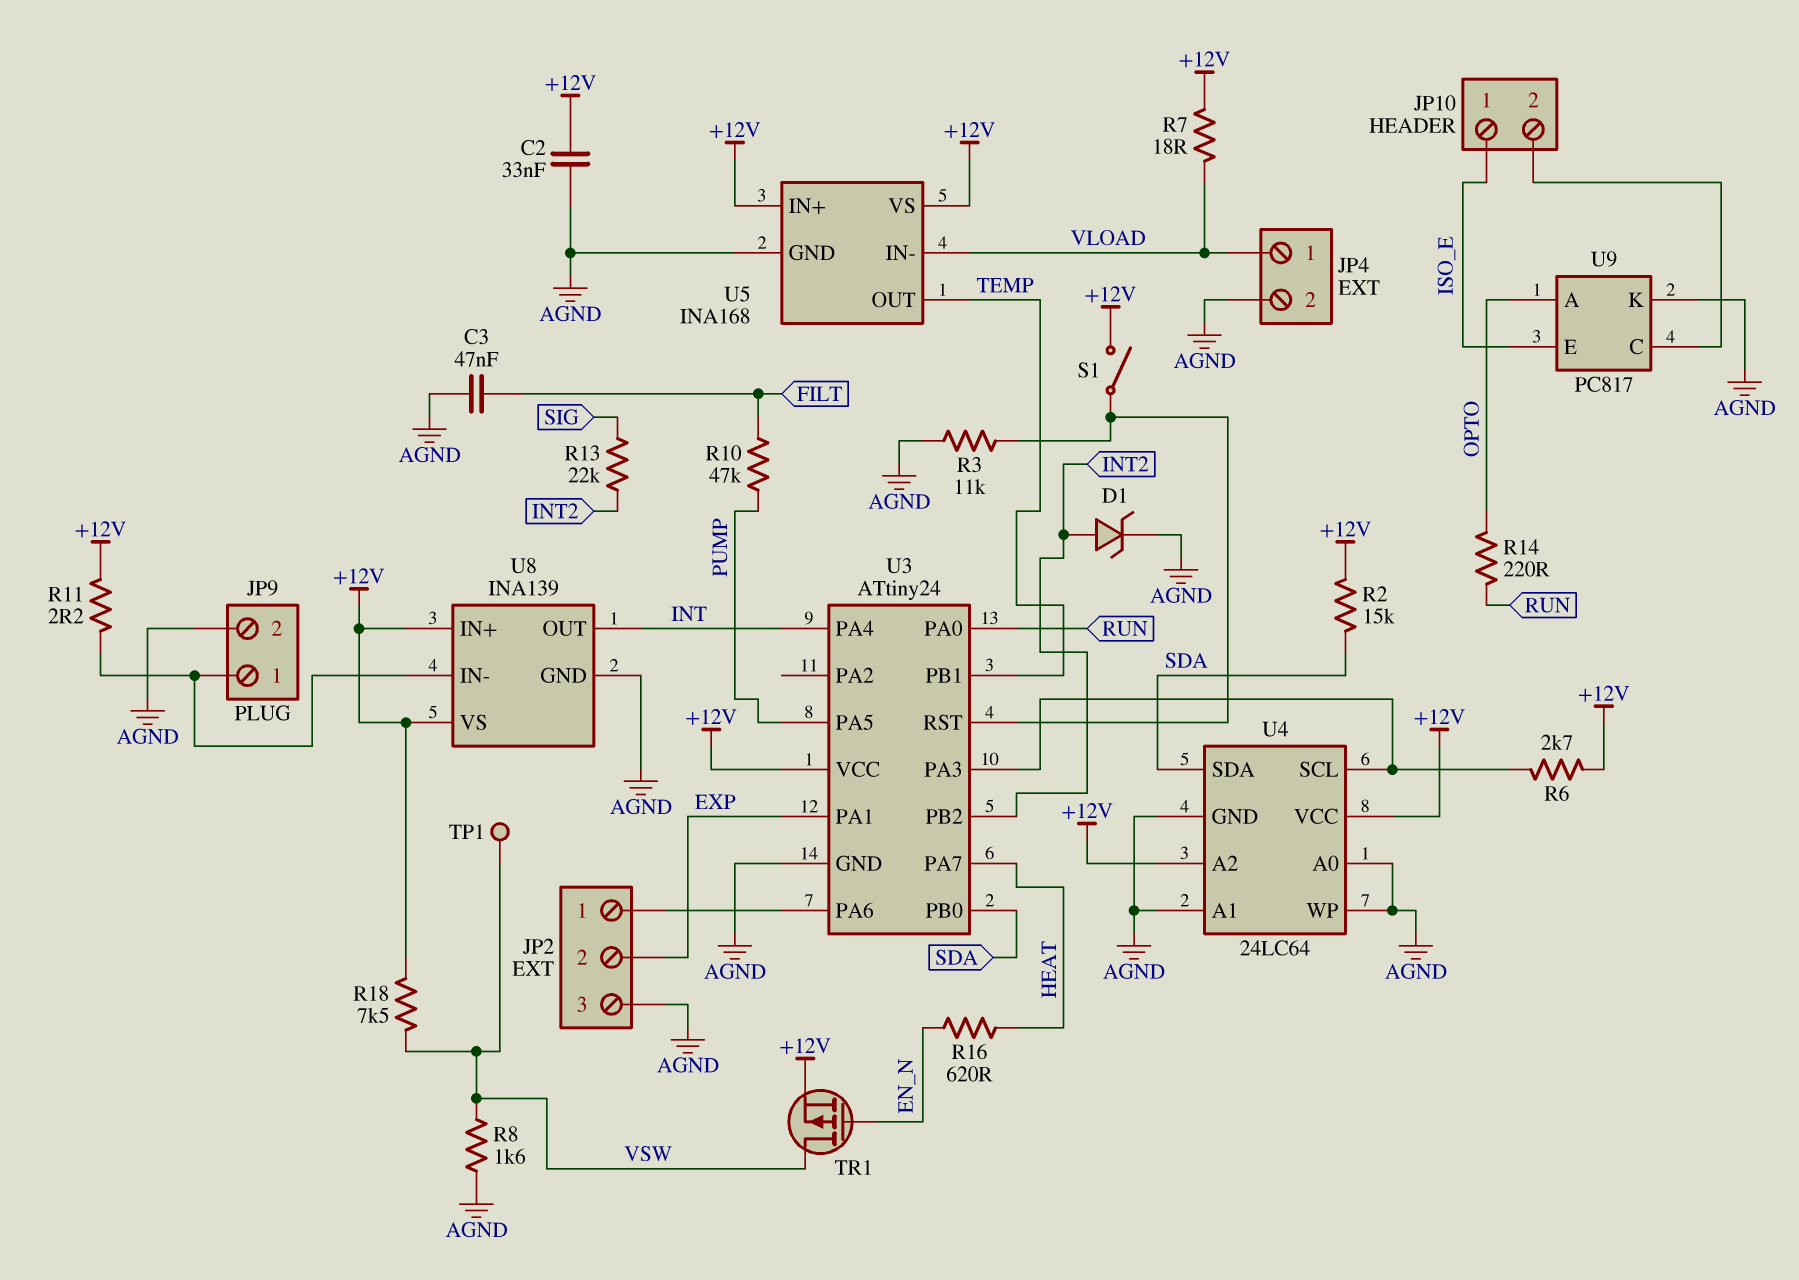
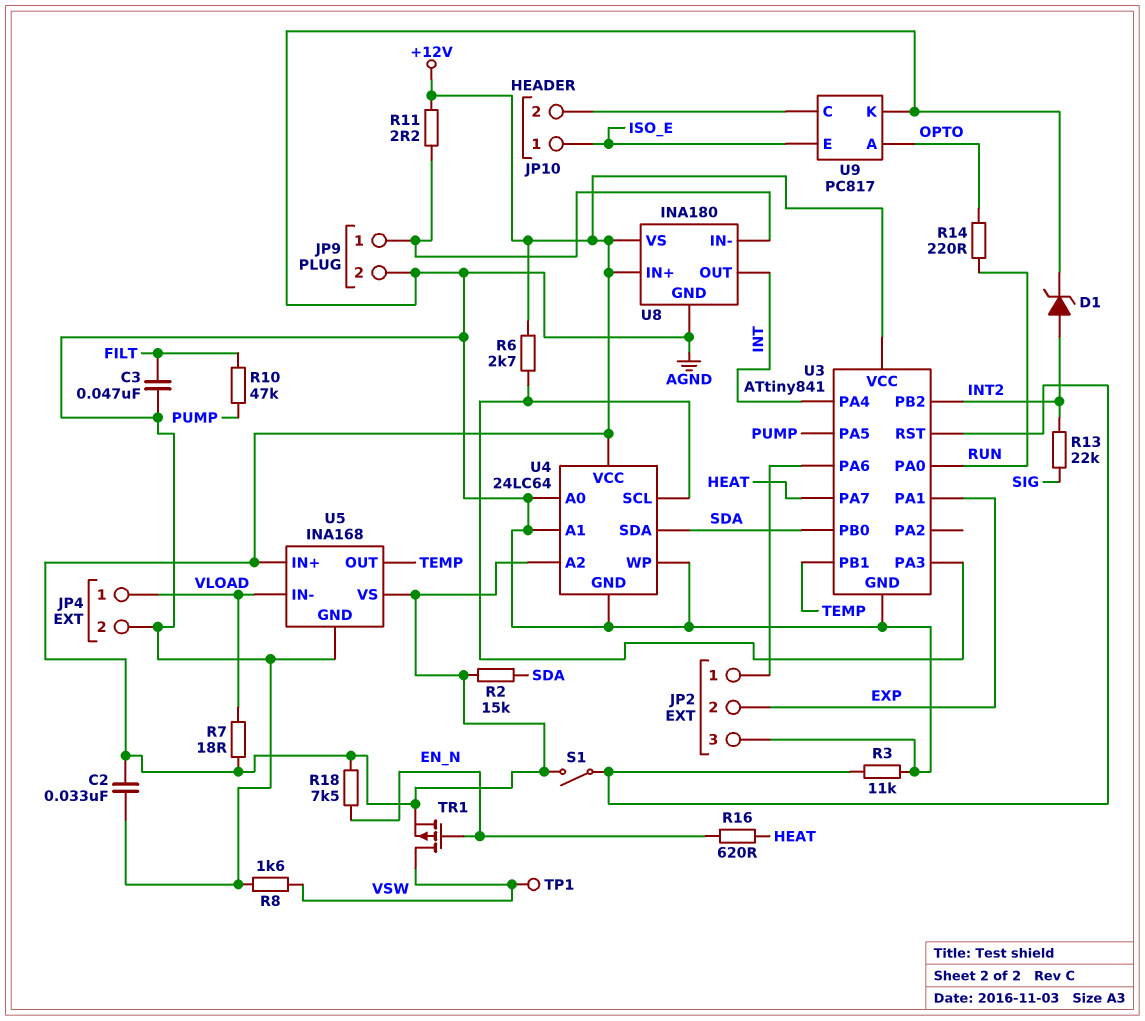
R18: 7.5k (+12V, VSW) -> 7.5k (+12V, EN_N)
U3: ATtiny24 -> ATtiny841
U8: INA139 -> INA180

